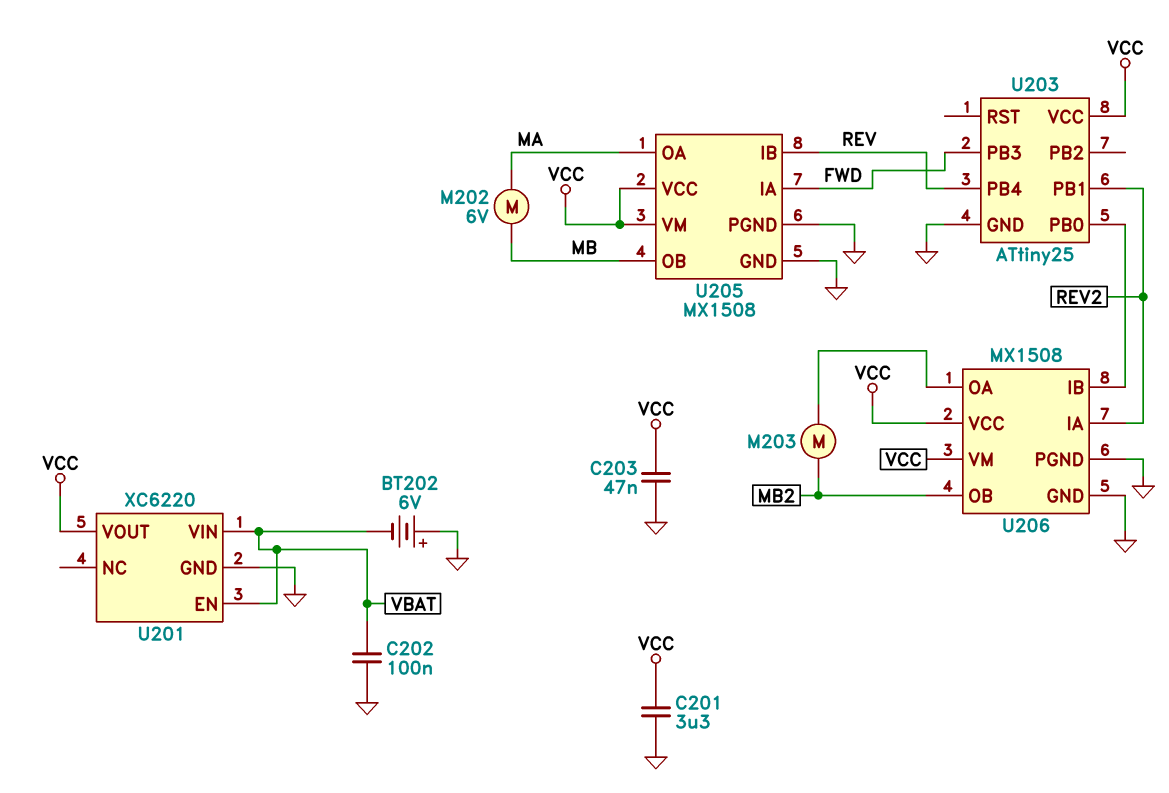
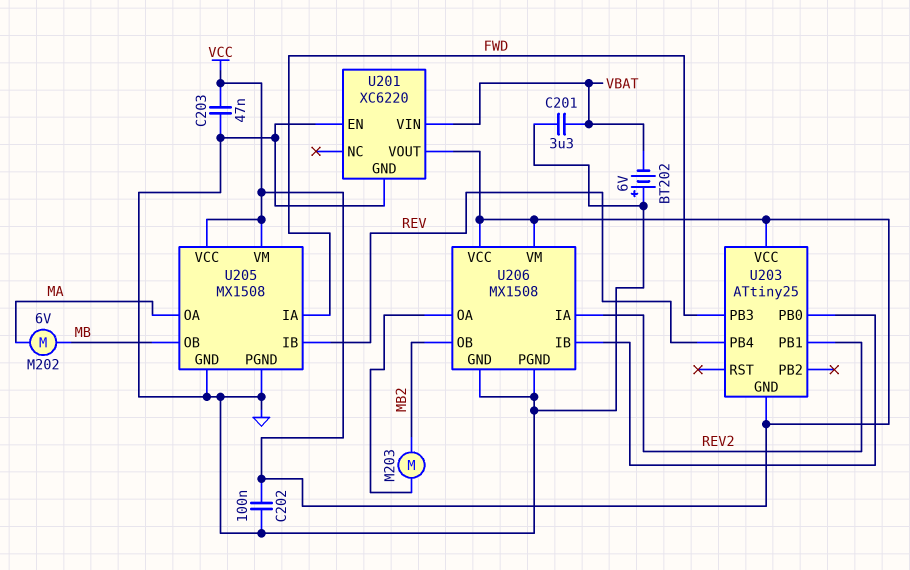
C201: 3.3uF (GND, VCC) -> 3.3uF (GND, VBAT)
C202: 100nF (GND, VBAT) -> 100nF (GND, VCC)
U201 pin EN: VBAT -> GND
U203 pin GND: GND -> VCC

